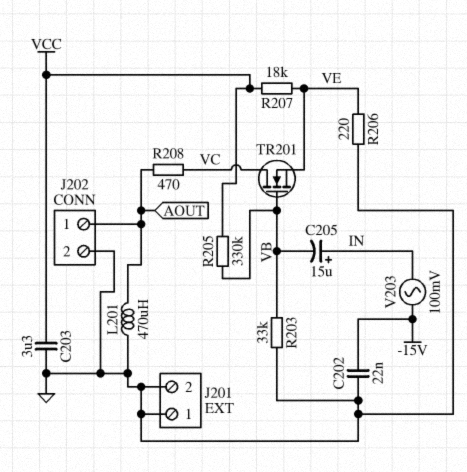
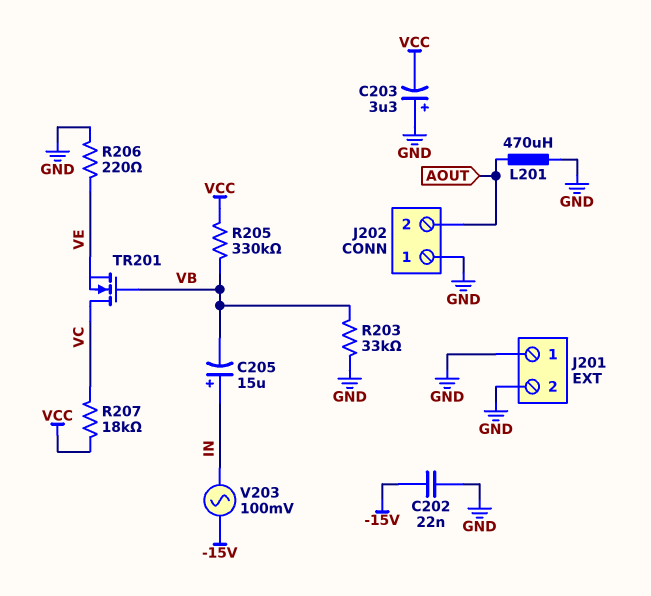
C203: 3.3uF (GND, VCC) -> 3.3uF (plus GND, minus VCC)
J202 pin 1: AOUT -> GND
J202 pin 2: GND -> AOUT
R207: 18k (VCC, VE) -> 18k (VC, VCC)
R208: 470 (AOUT, VC) -> none

